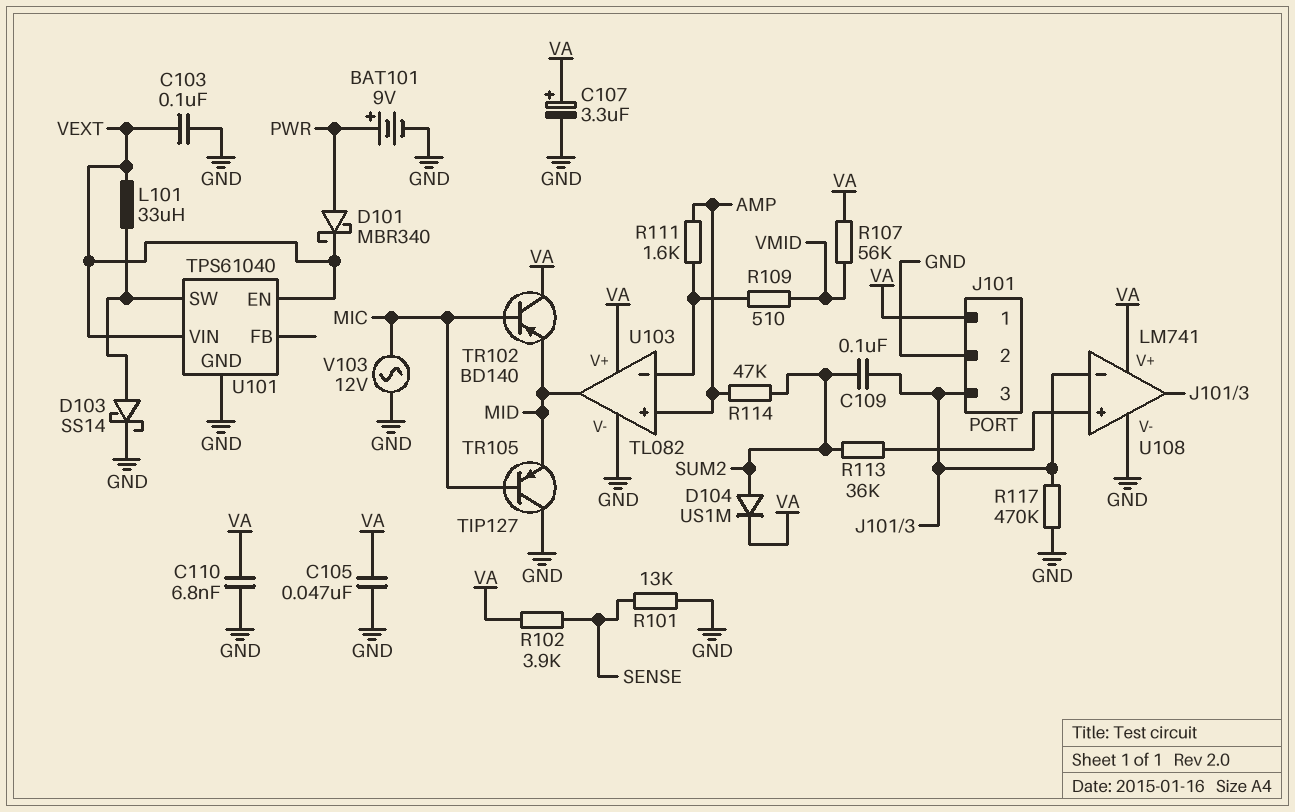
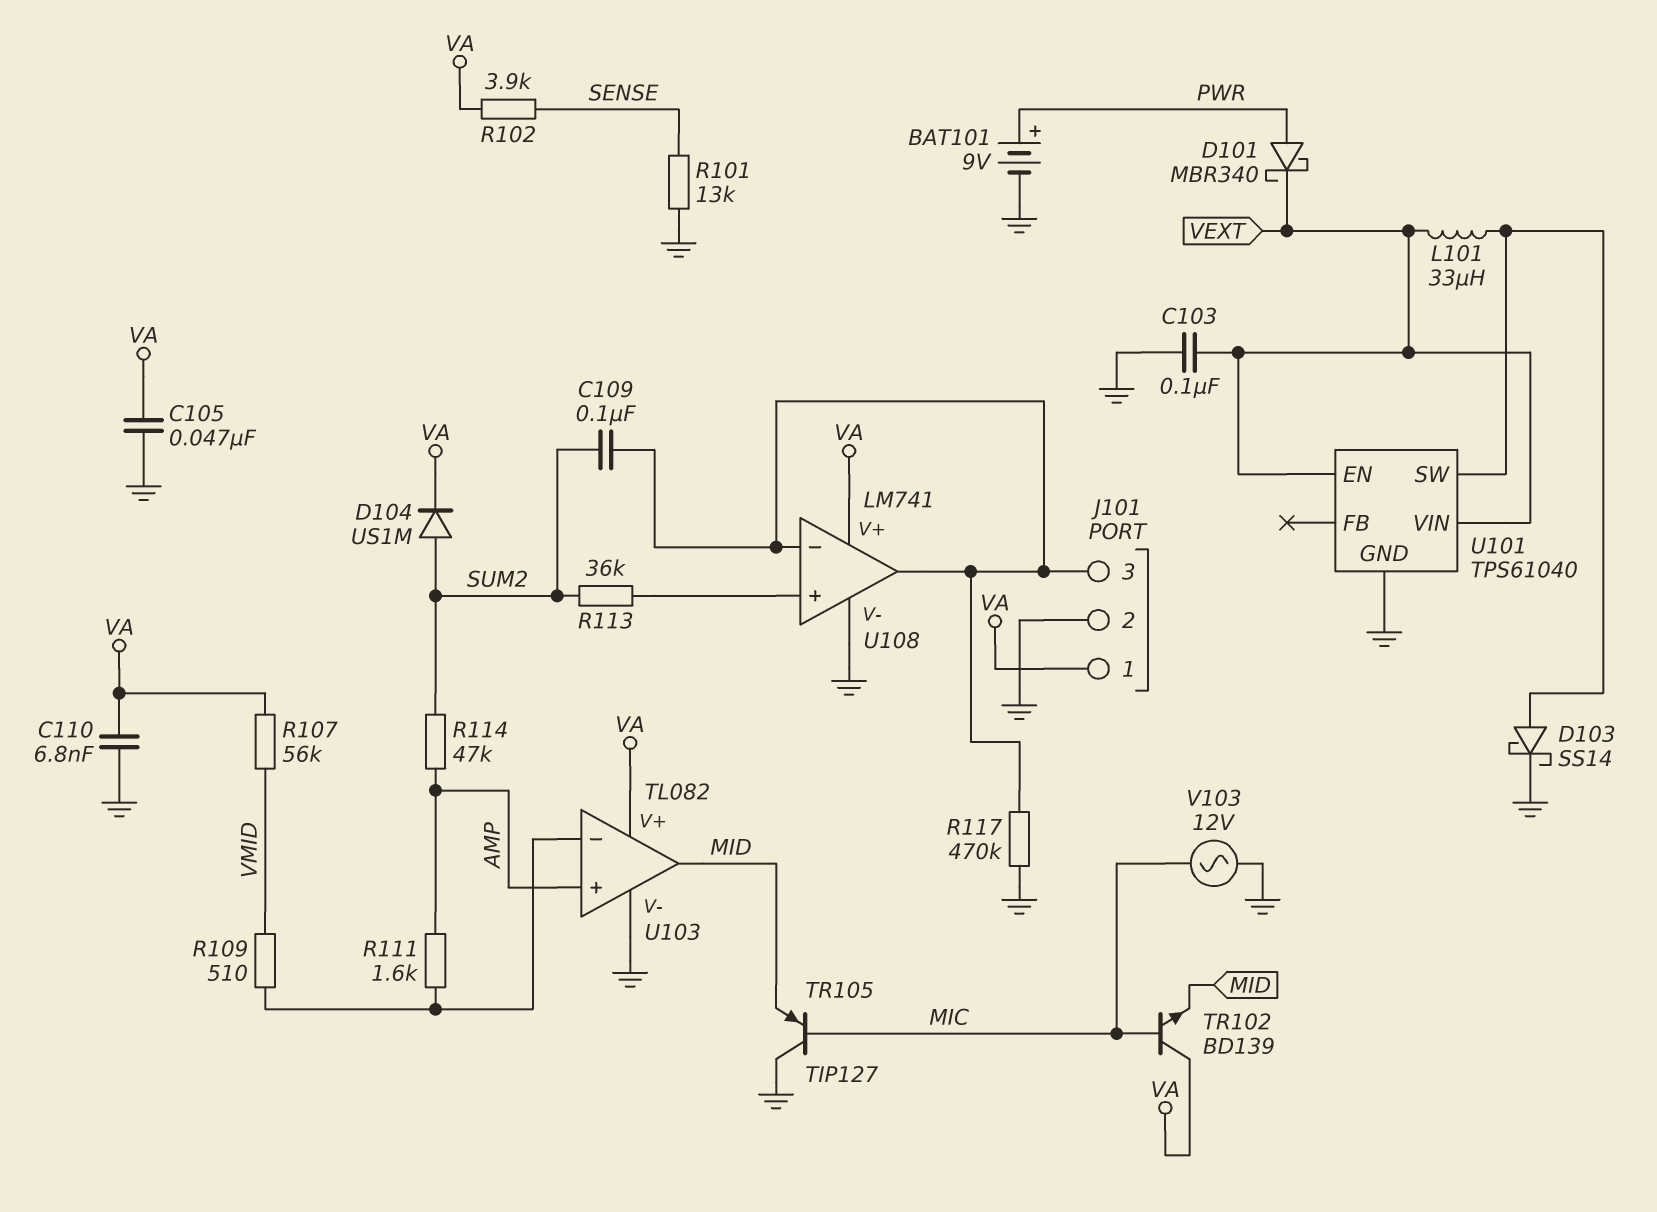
C107: 3.3uF (plus VA, minus GND) -> none
TR102: PNP BD140 (B MIC, C VA, E MID) -> NPN BD139 (B MIC, C VA, E MID)

